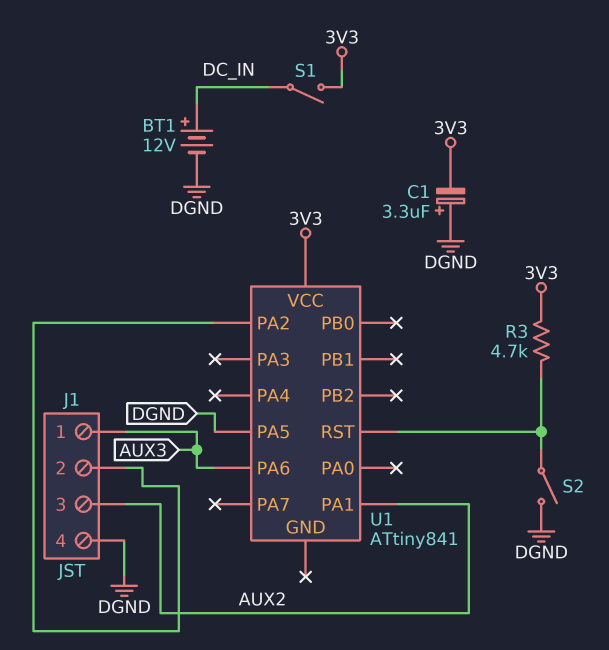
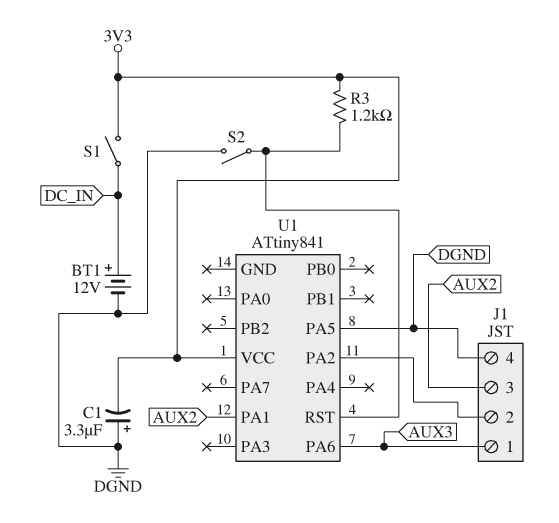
R3: 4.7k (3V3, U1/RST) -> 1.2k (3V3, U1/RST)

